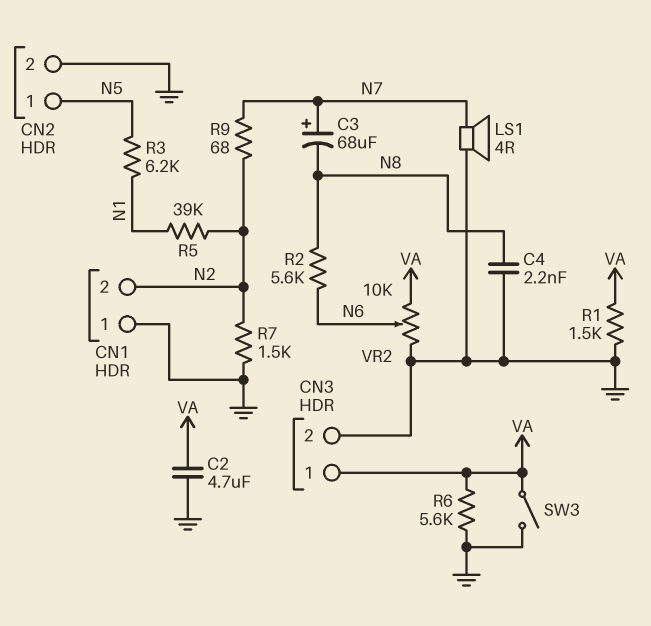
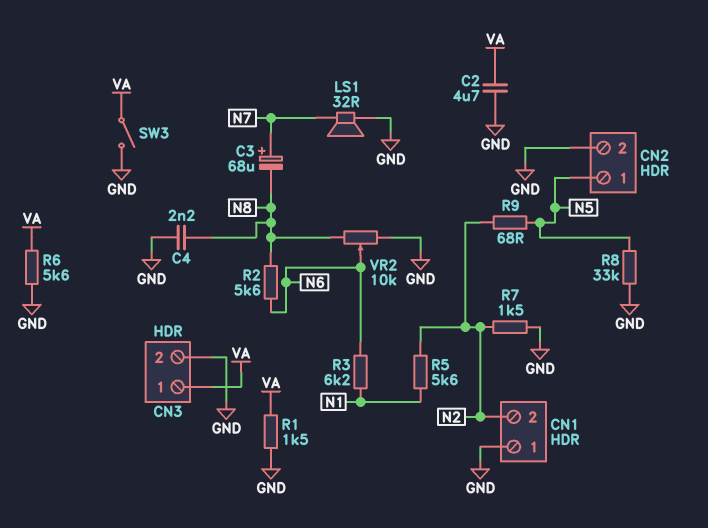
LS1: speaker 4R (GND, N7) -> speaker 32R (GND, N7)
R3: 6.2k (N1, N5) -> 6.2k (N1, N6)
R5: 39k (N1, N2) -> 5.6k (N1, N2)
R8: none -> 33k (GND, N5)
R9: 68 (N2, N7) -> 68 (N2, N5)
VR2: 10k (GND, VA, wiper N6) -> 10k (GND, N8, wiper N6)

